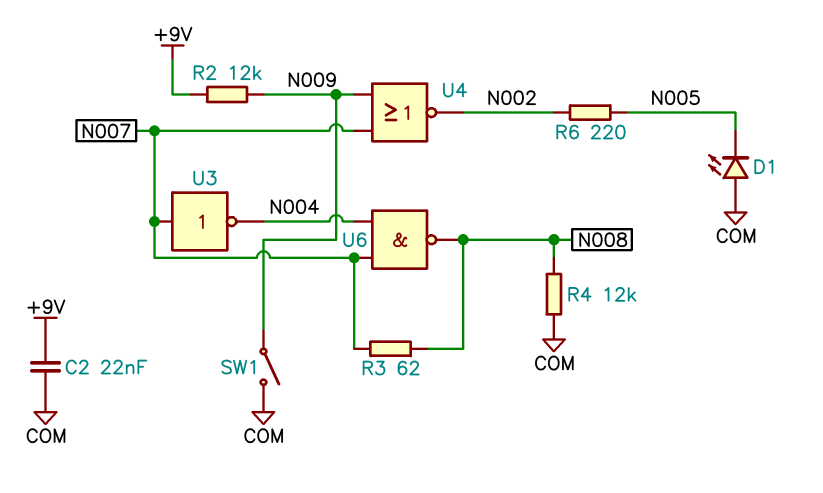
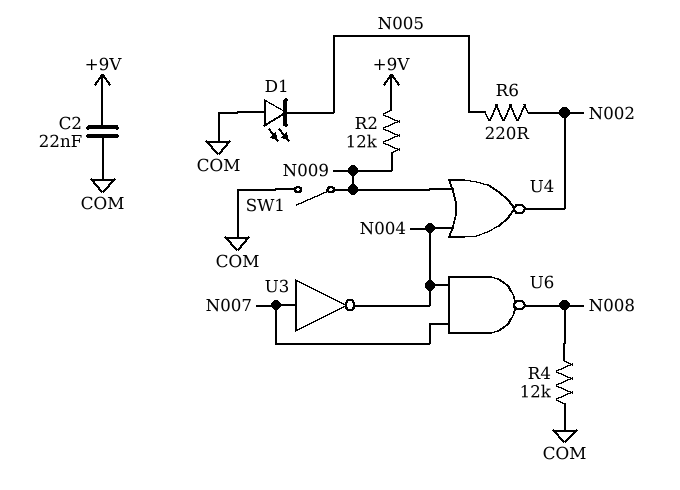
R3: 62 (N007, N008) -> none
U4: NOR (in N007, in N009, out N002) -> NOR (in N004, in N009, out N002)

